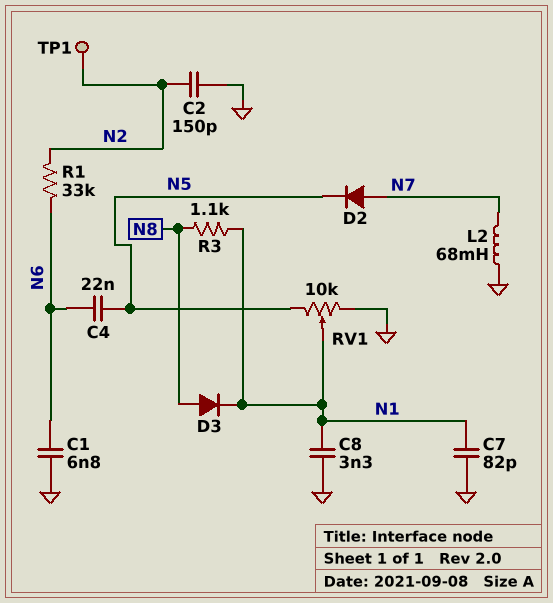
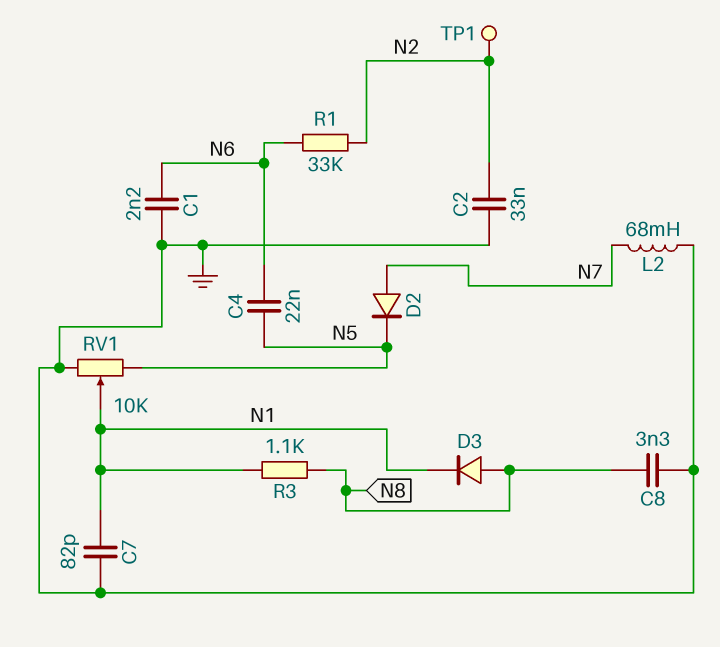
C1: 6.8nF (GND, N6) -> 2.2nF (GND, N6)
C2: 150pF (GND, N2) -> 33nF (GND, N2)
C8: 3.3nF (GND, N1) -> 3.3nF (GND, N8)

